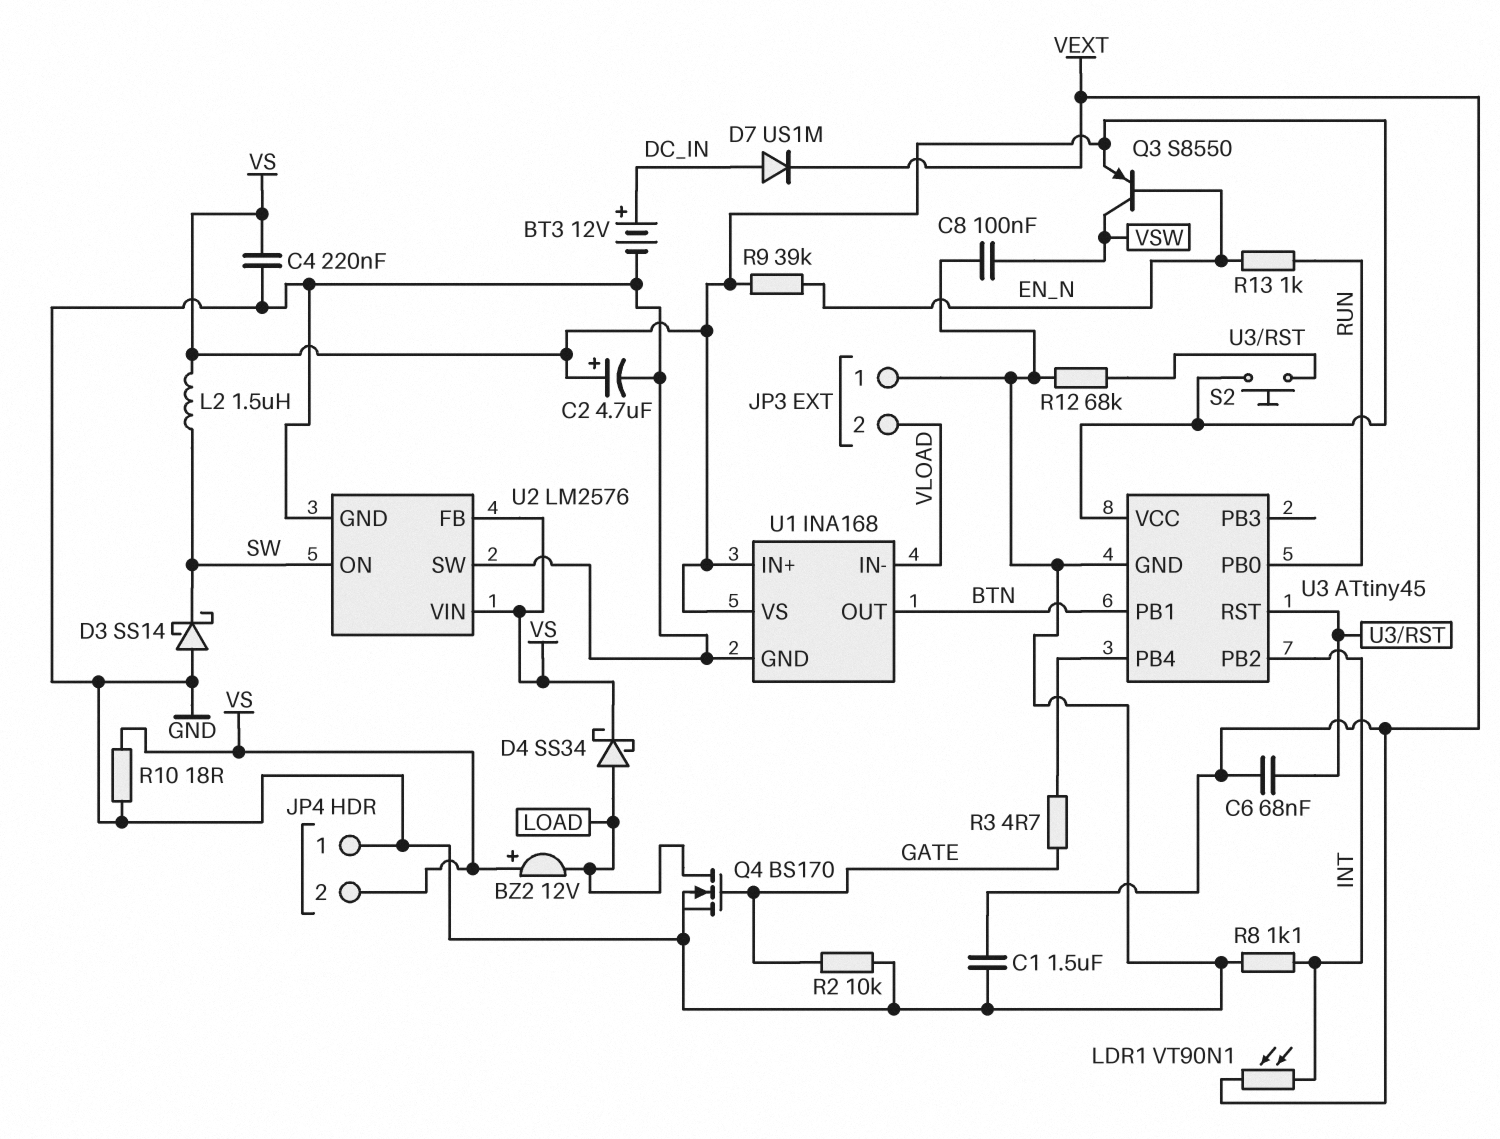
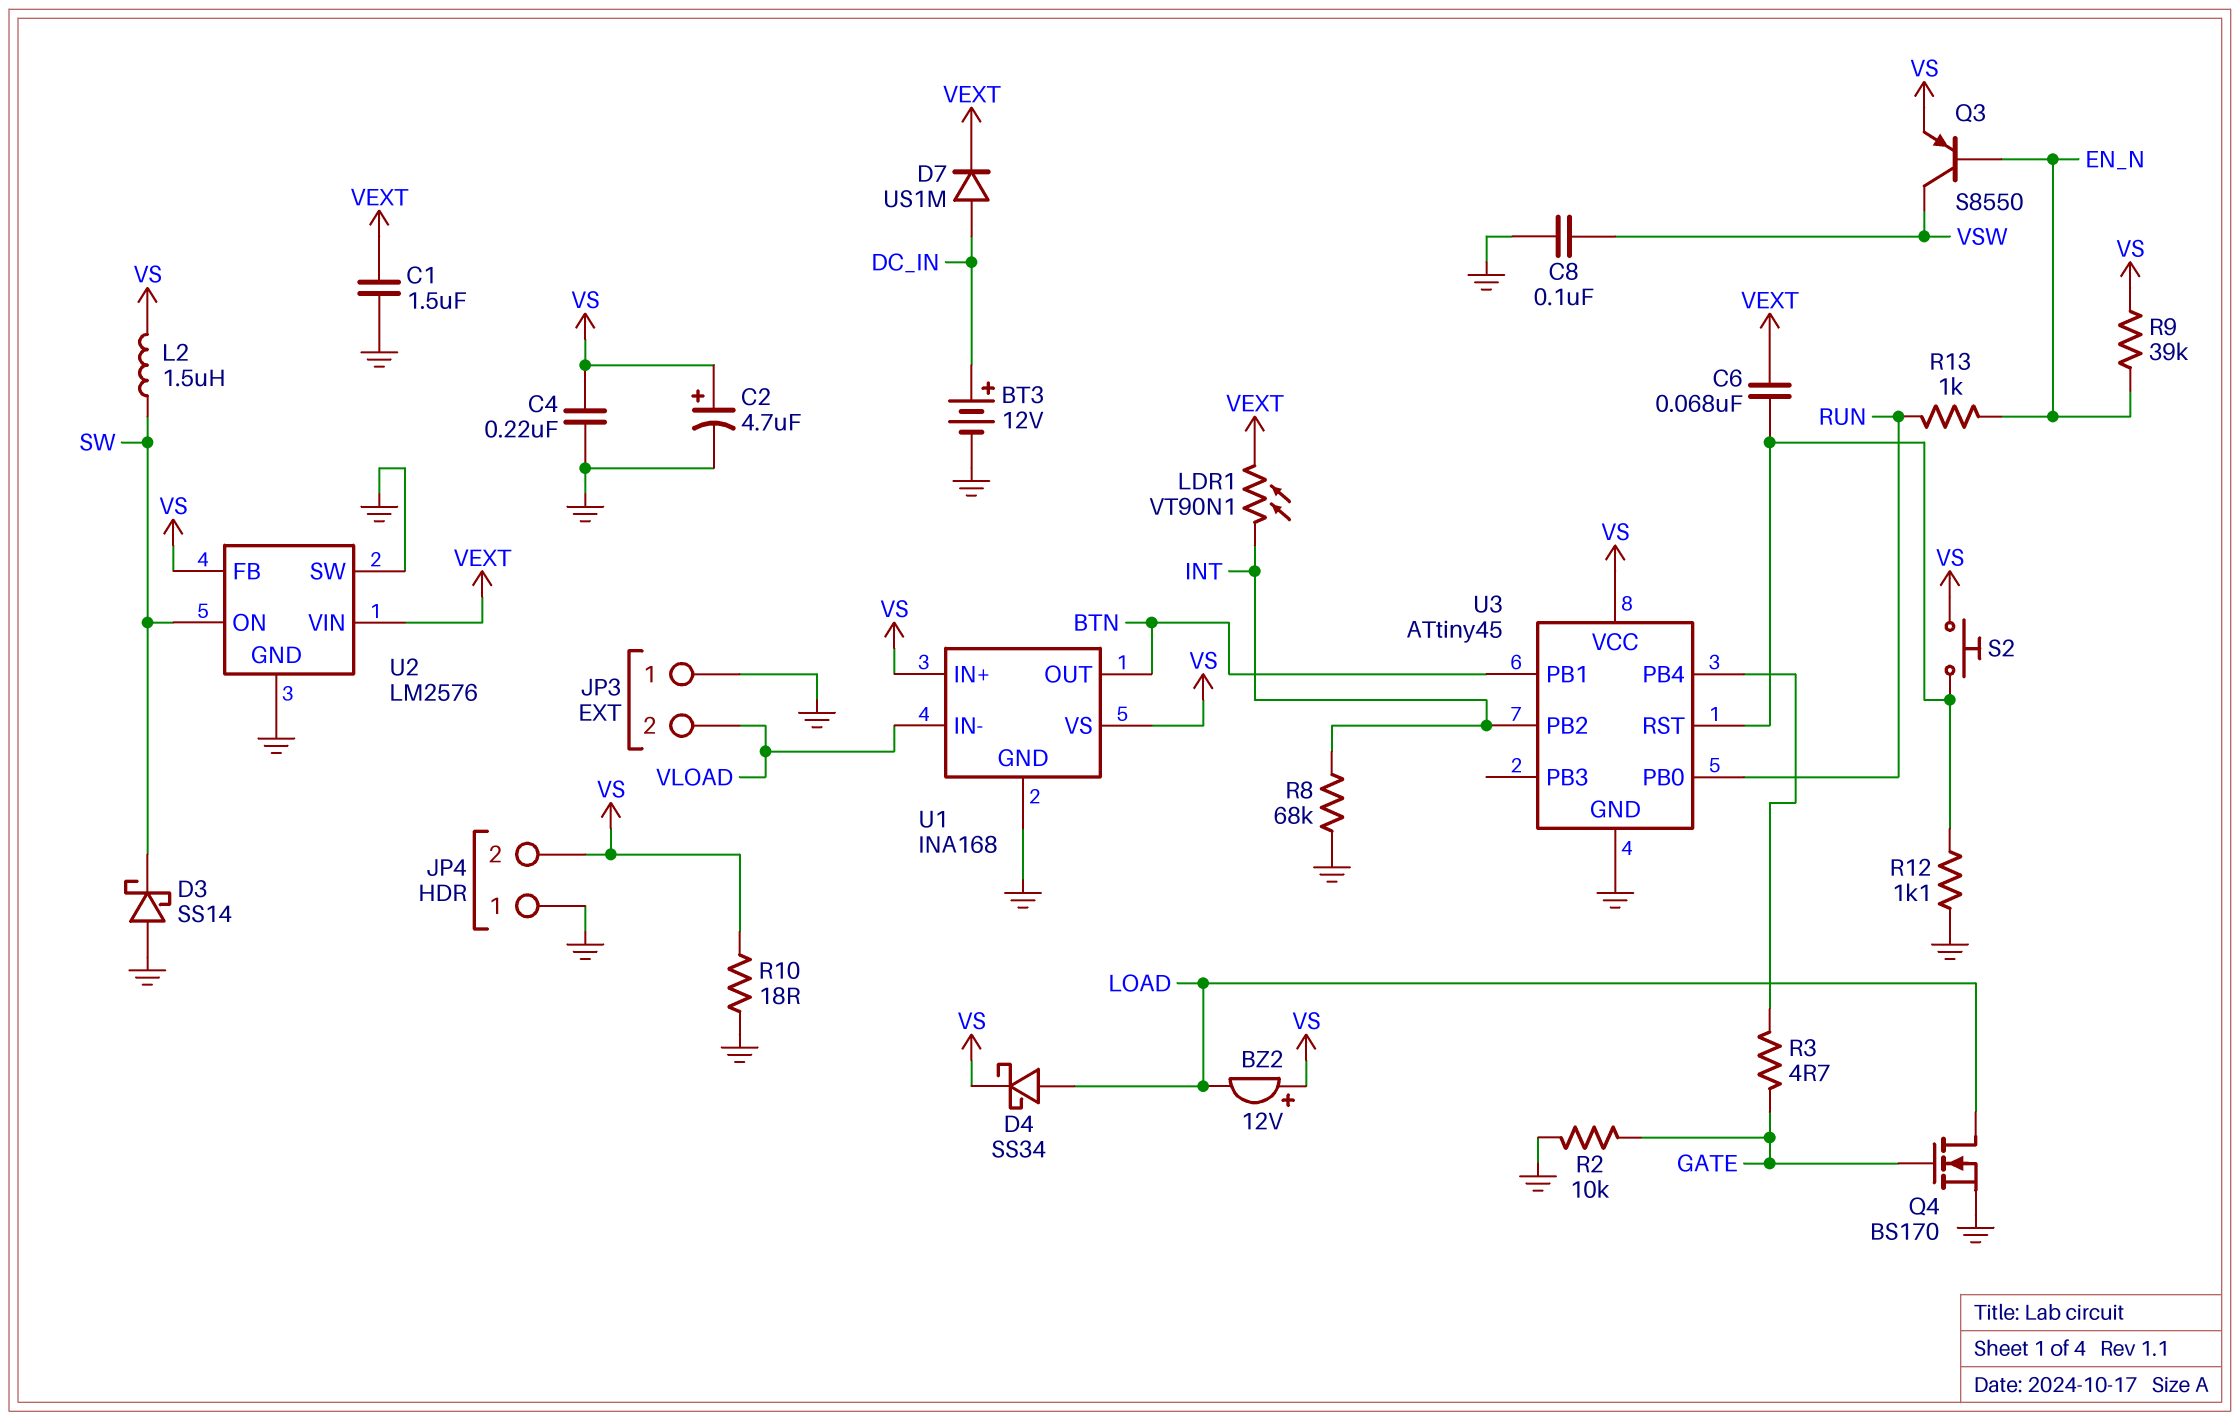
R8: 1.1k (GND, INT) -> 68k (GND, INT)
R12: 68k (GND, U3/RST) -> 1.1k (GND, U3/RST)
U2 pin VIN: VS -> VEXT

